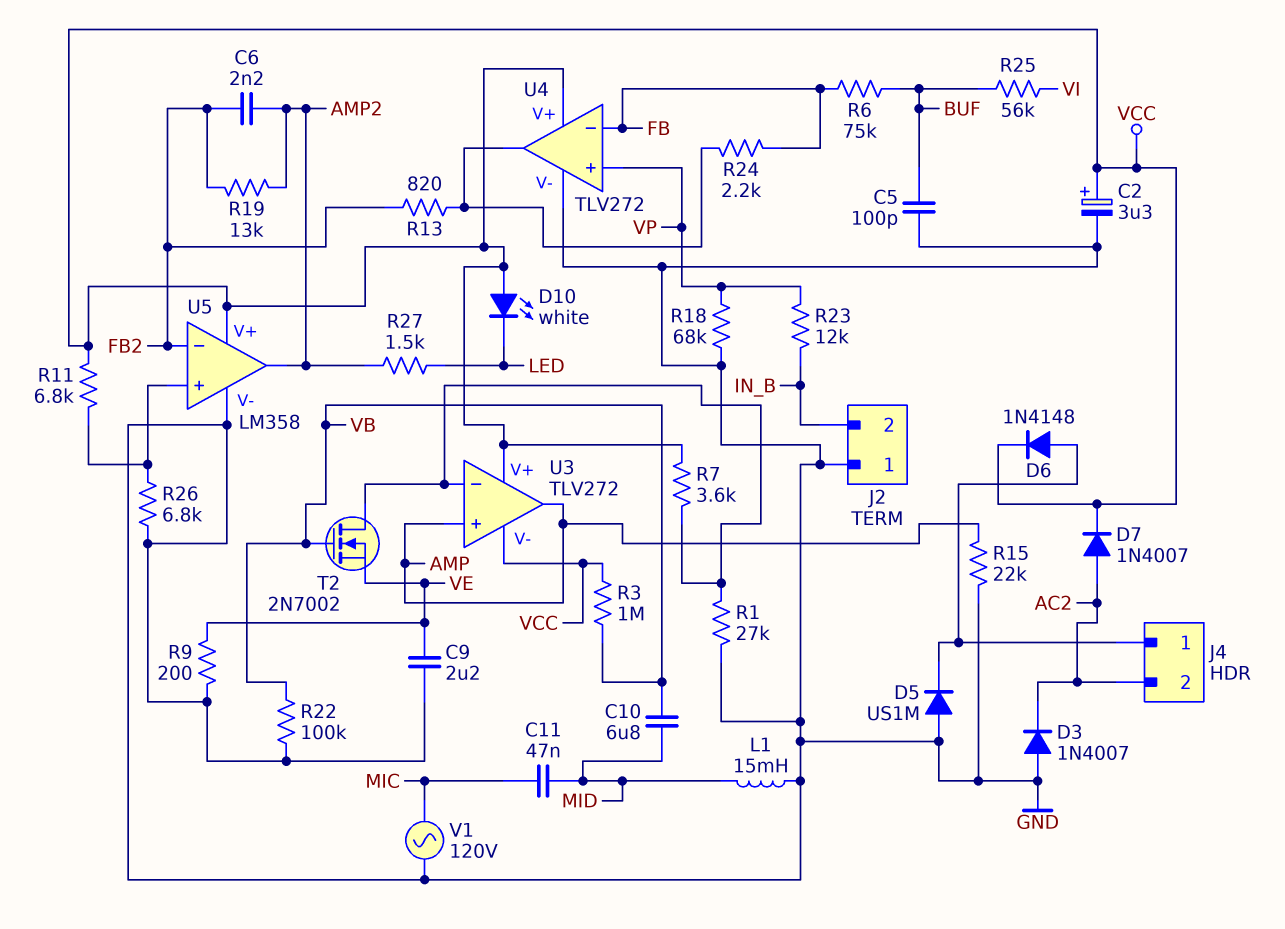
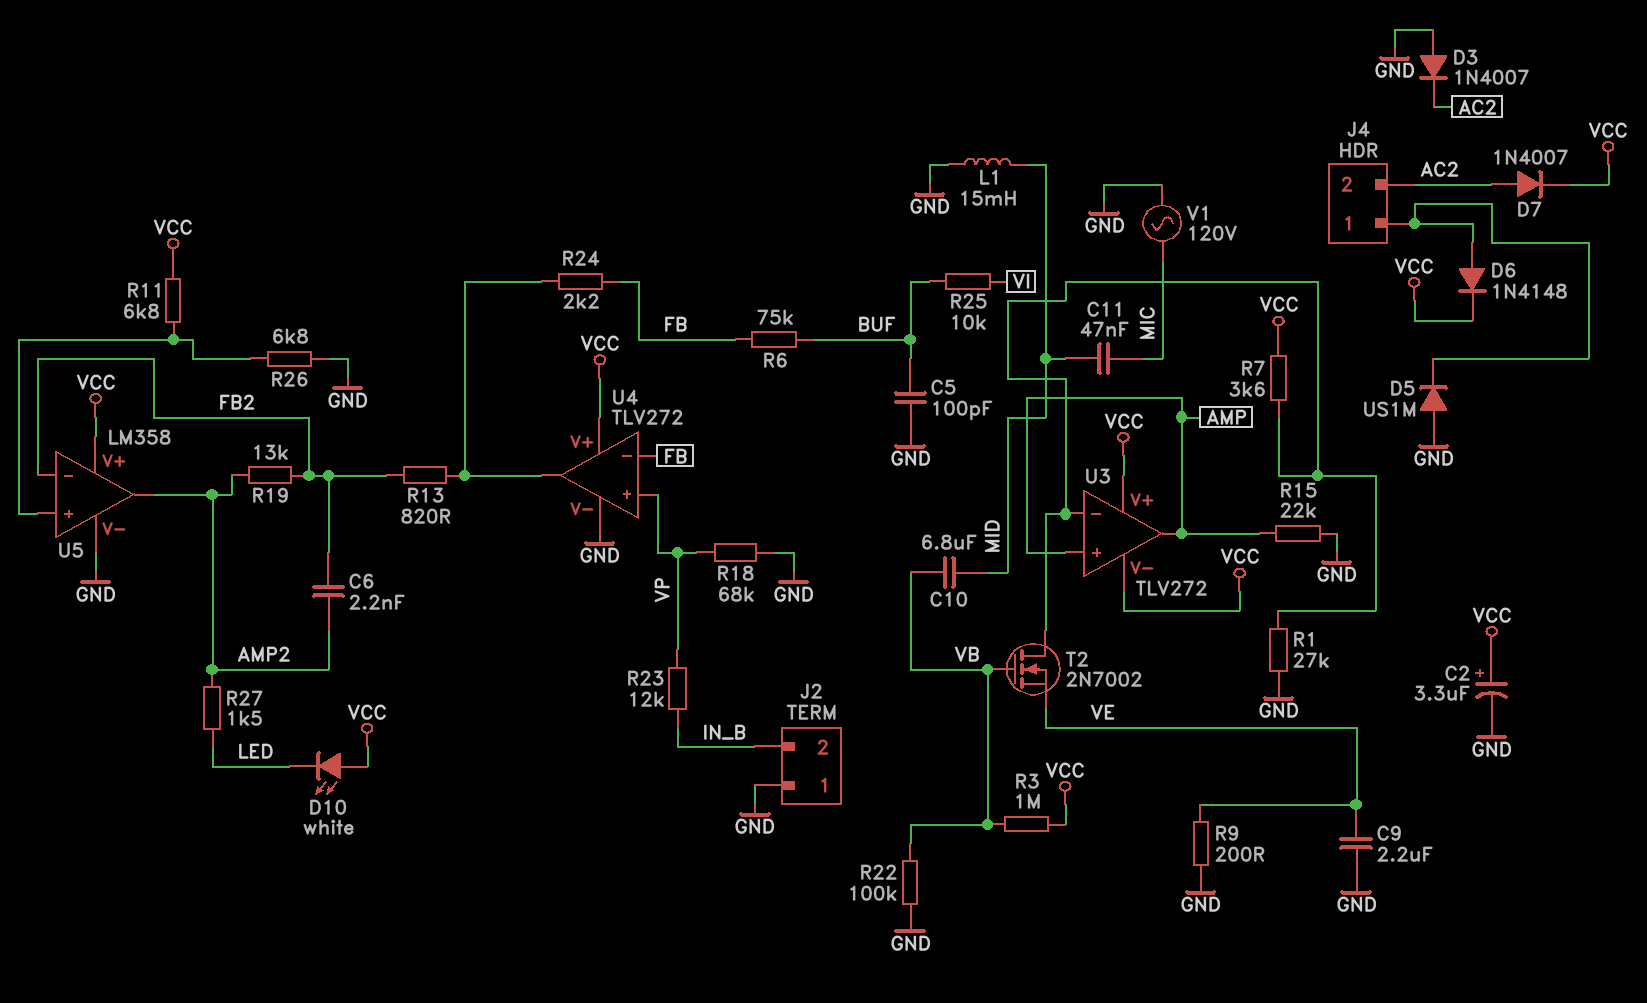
R25: 56k (BUF, VI) -> 10k (BUF, VI)

